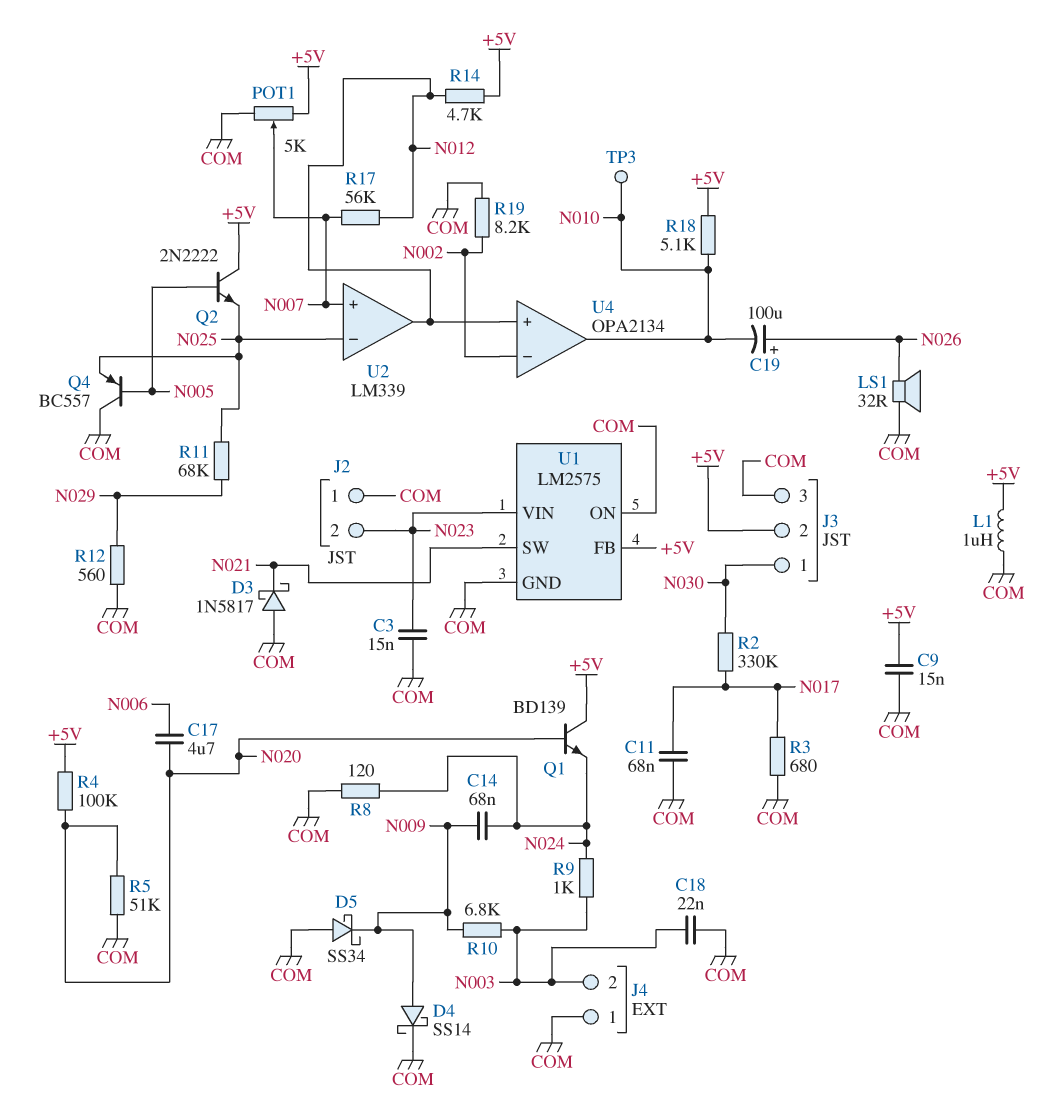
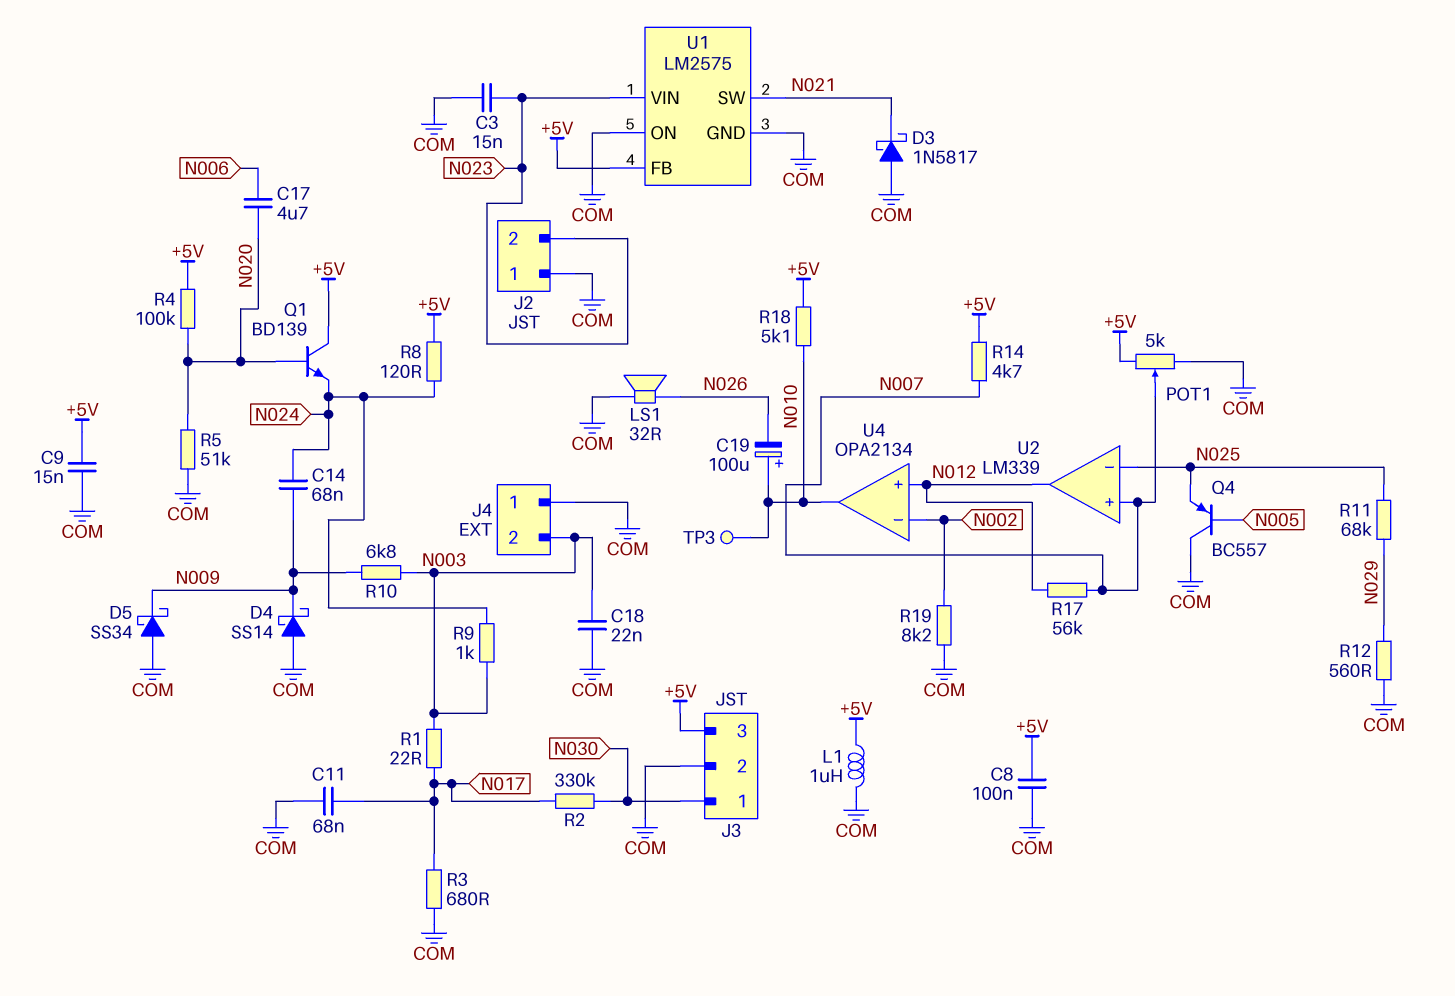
C8: none -> 100nF (+5V, COM)
C19: 100uF (plus N026, minus N010) -> 100uF (plus N010, minus N026)
D4: schottky SS14 (A N009, K COM) -> schottky SS14 (A COM, K N009)
J3 pin 2: +5V -> COM
J3 pin 3: COM -> +5V
Q2: NPN 2N2222 (B N005, C +5V, E N025) -> none
R1: none -> 22 (N003, N017)
R8: 120 (COM, N024) -> 120 (+5V, N024)
R14: 4.7k (+5V, N012) -> 4.7k (+5V, N007)

